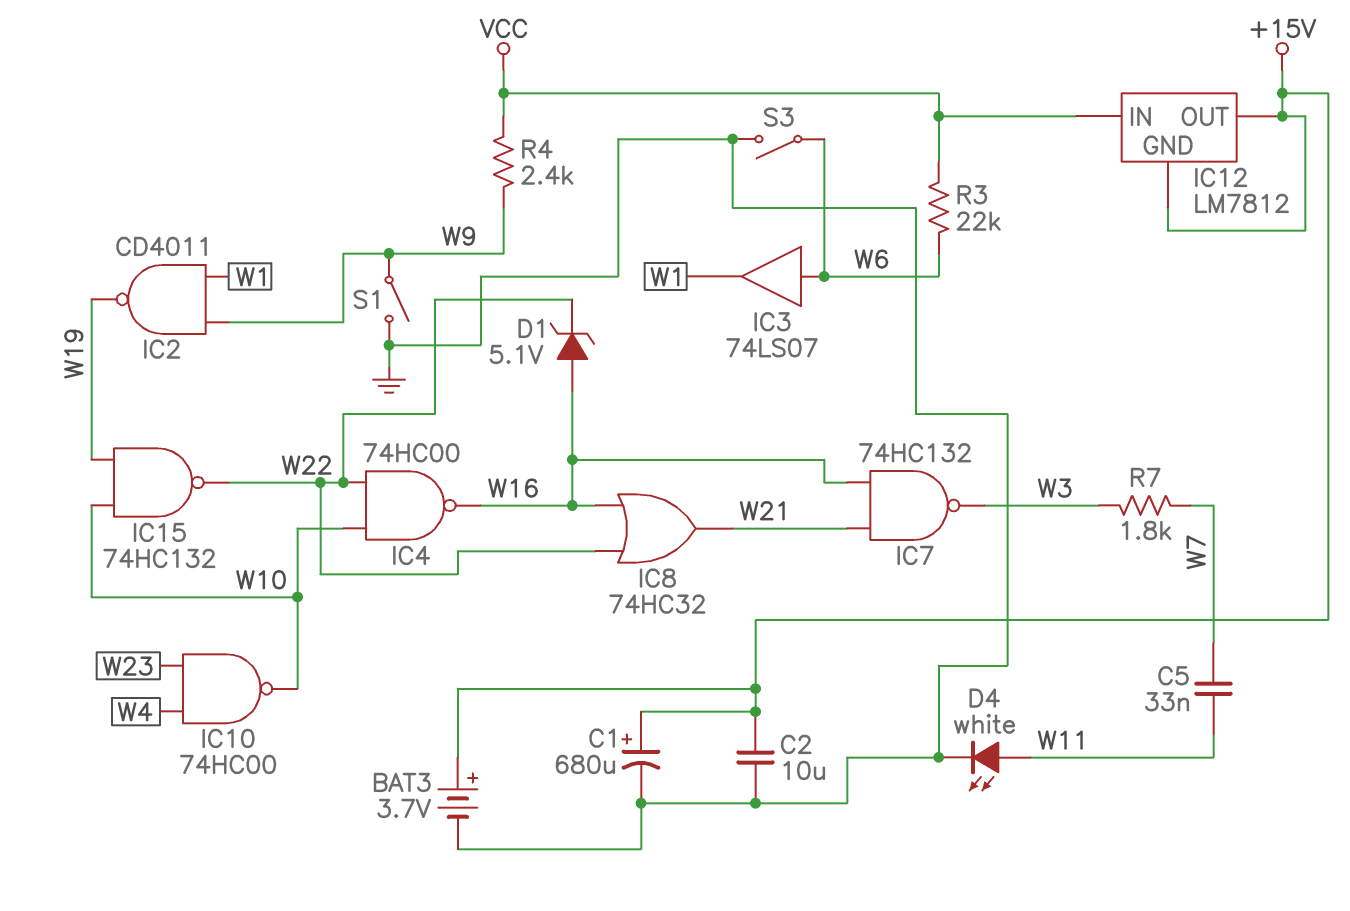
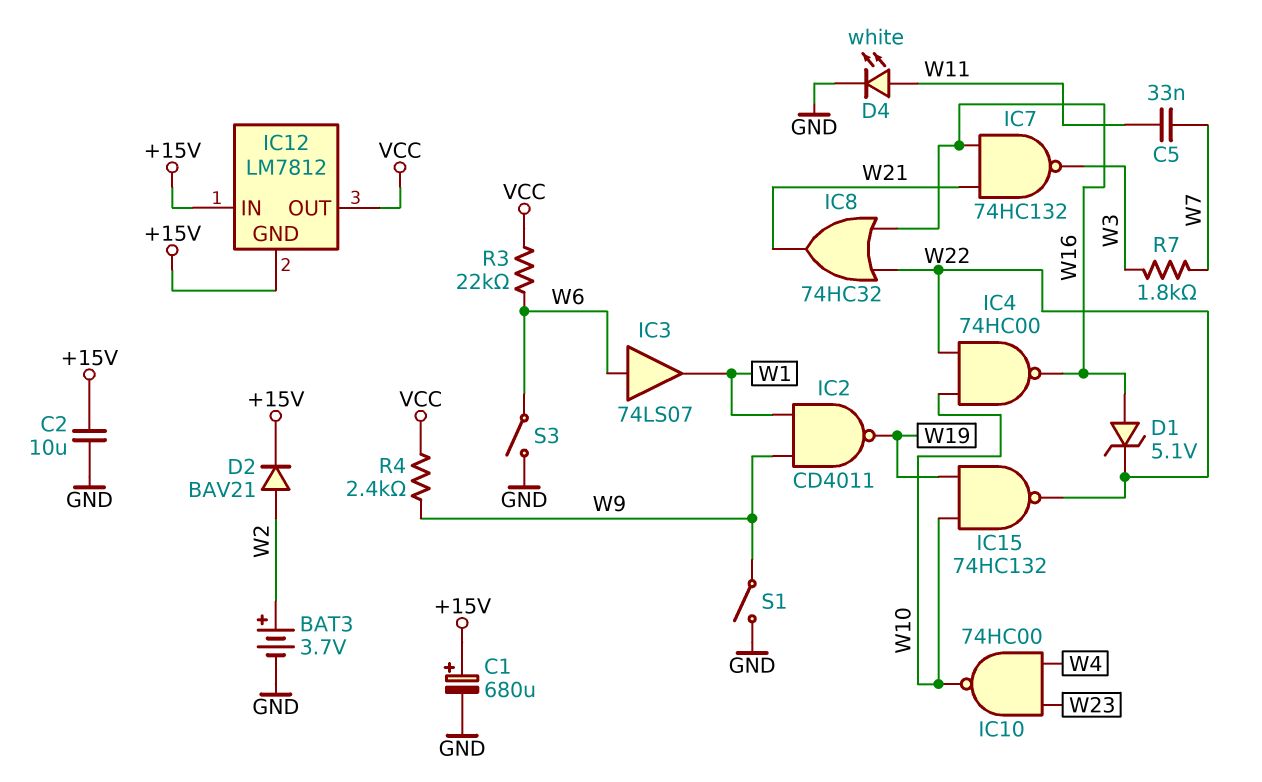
BAT3: 3.7V (plus +15V, minus GND) -> 3.7V (plus W2, minus GND)
D2: none -> diode BAV21 (A W2, K +15V)
IC12 pin IN: VCC -> +15V
IC12 pin OUT: +15V -> VCC

